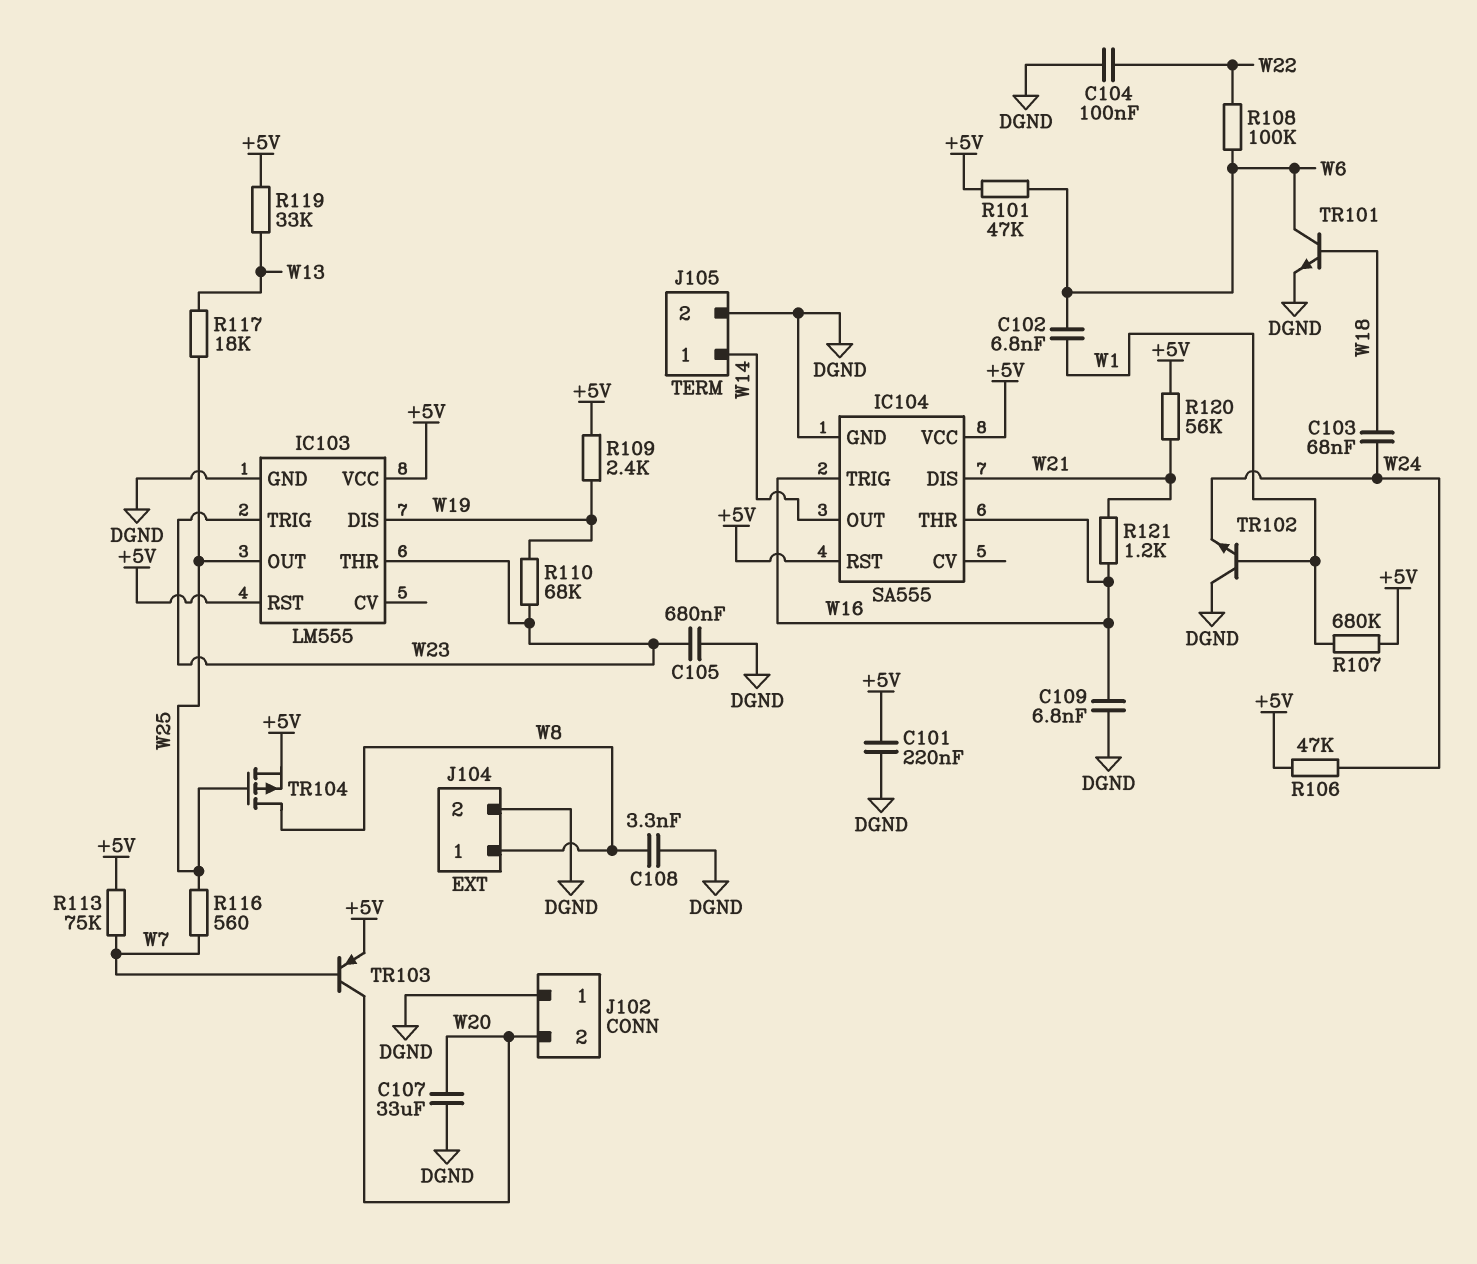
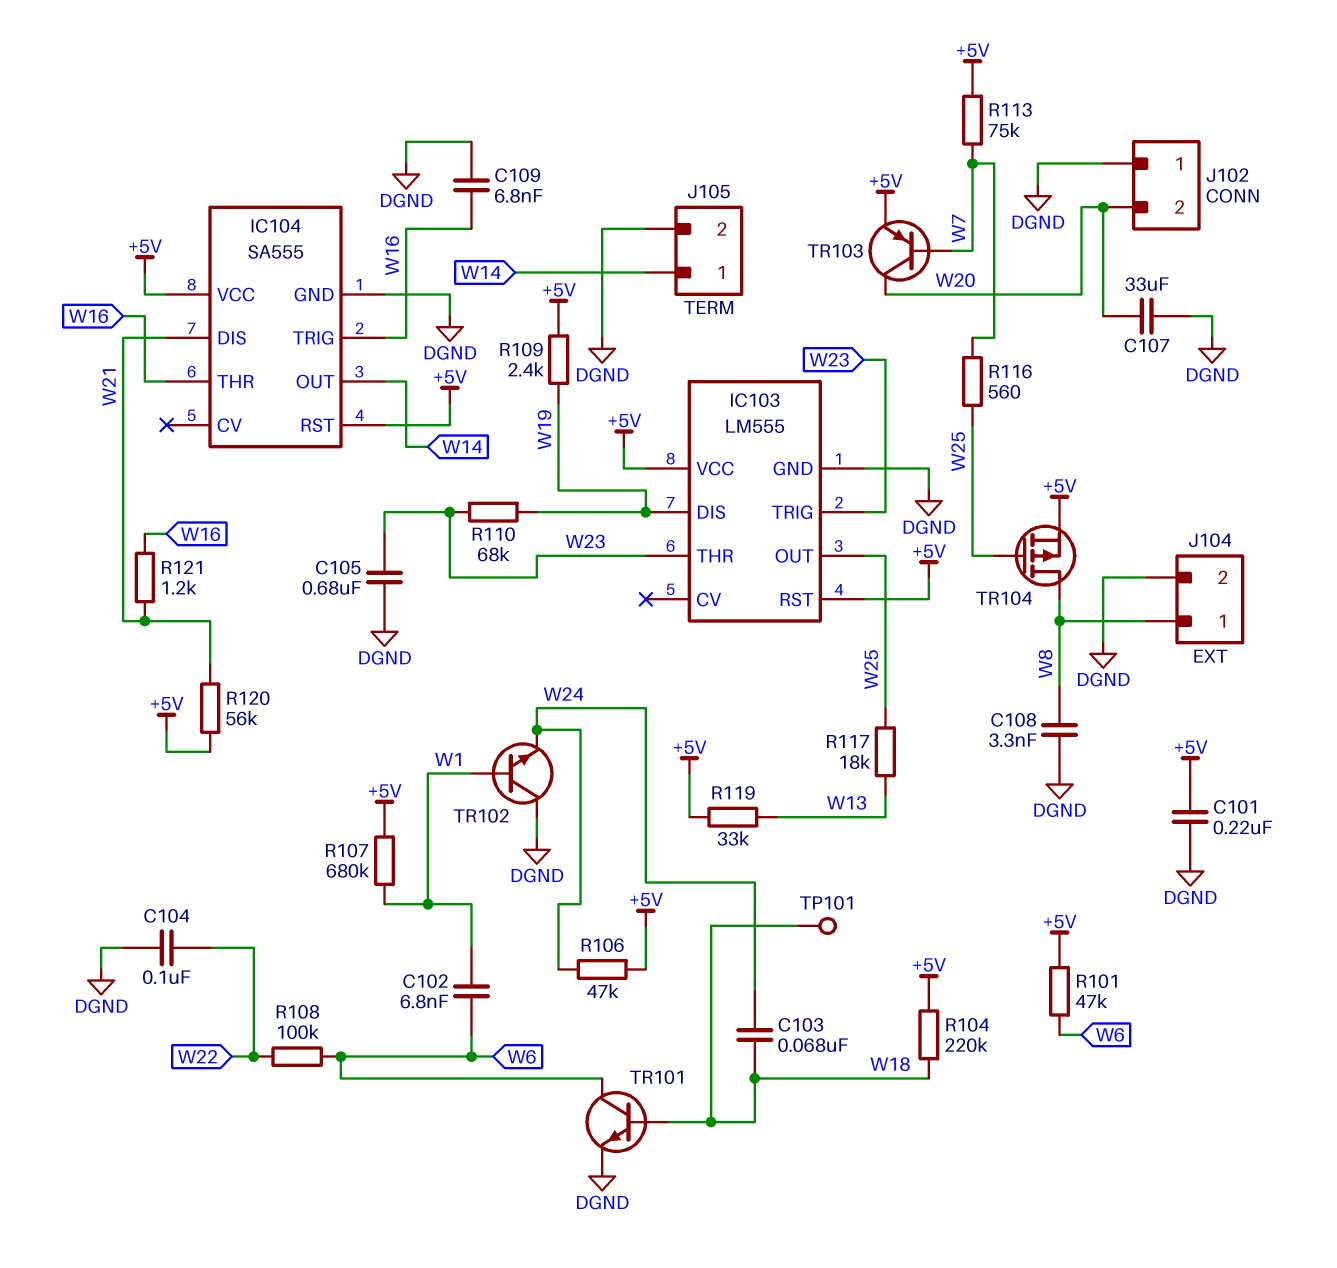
R104: none -> 220k (+5V, W18)
TP101: none -> test point (W18)

